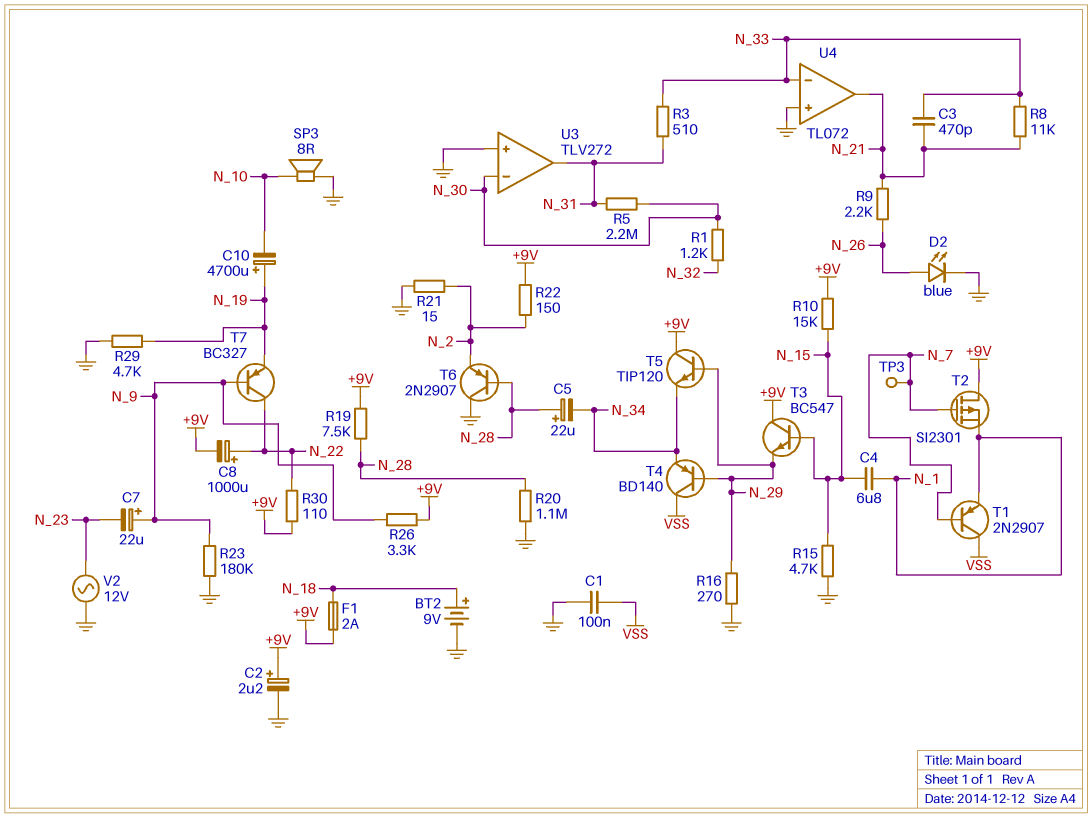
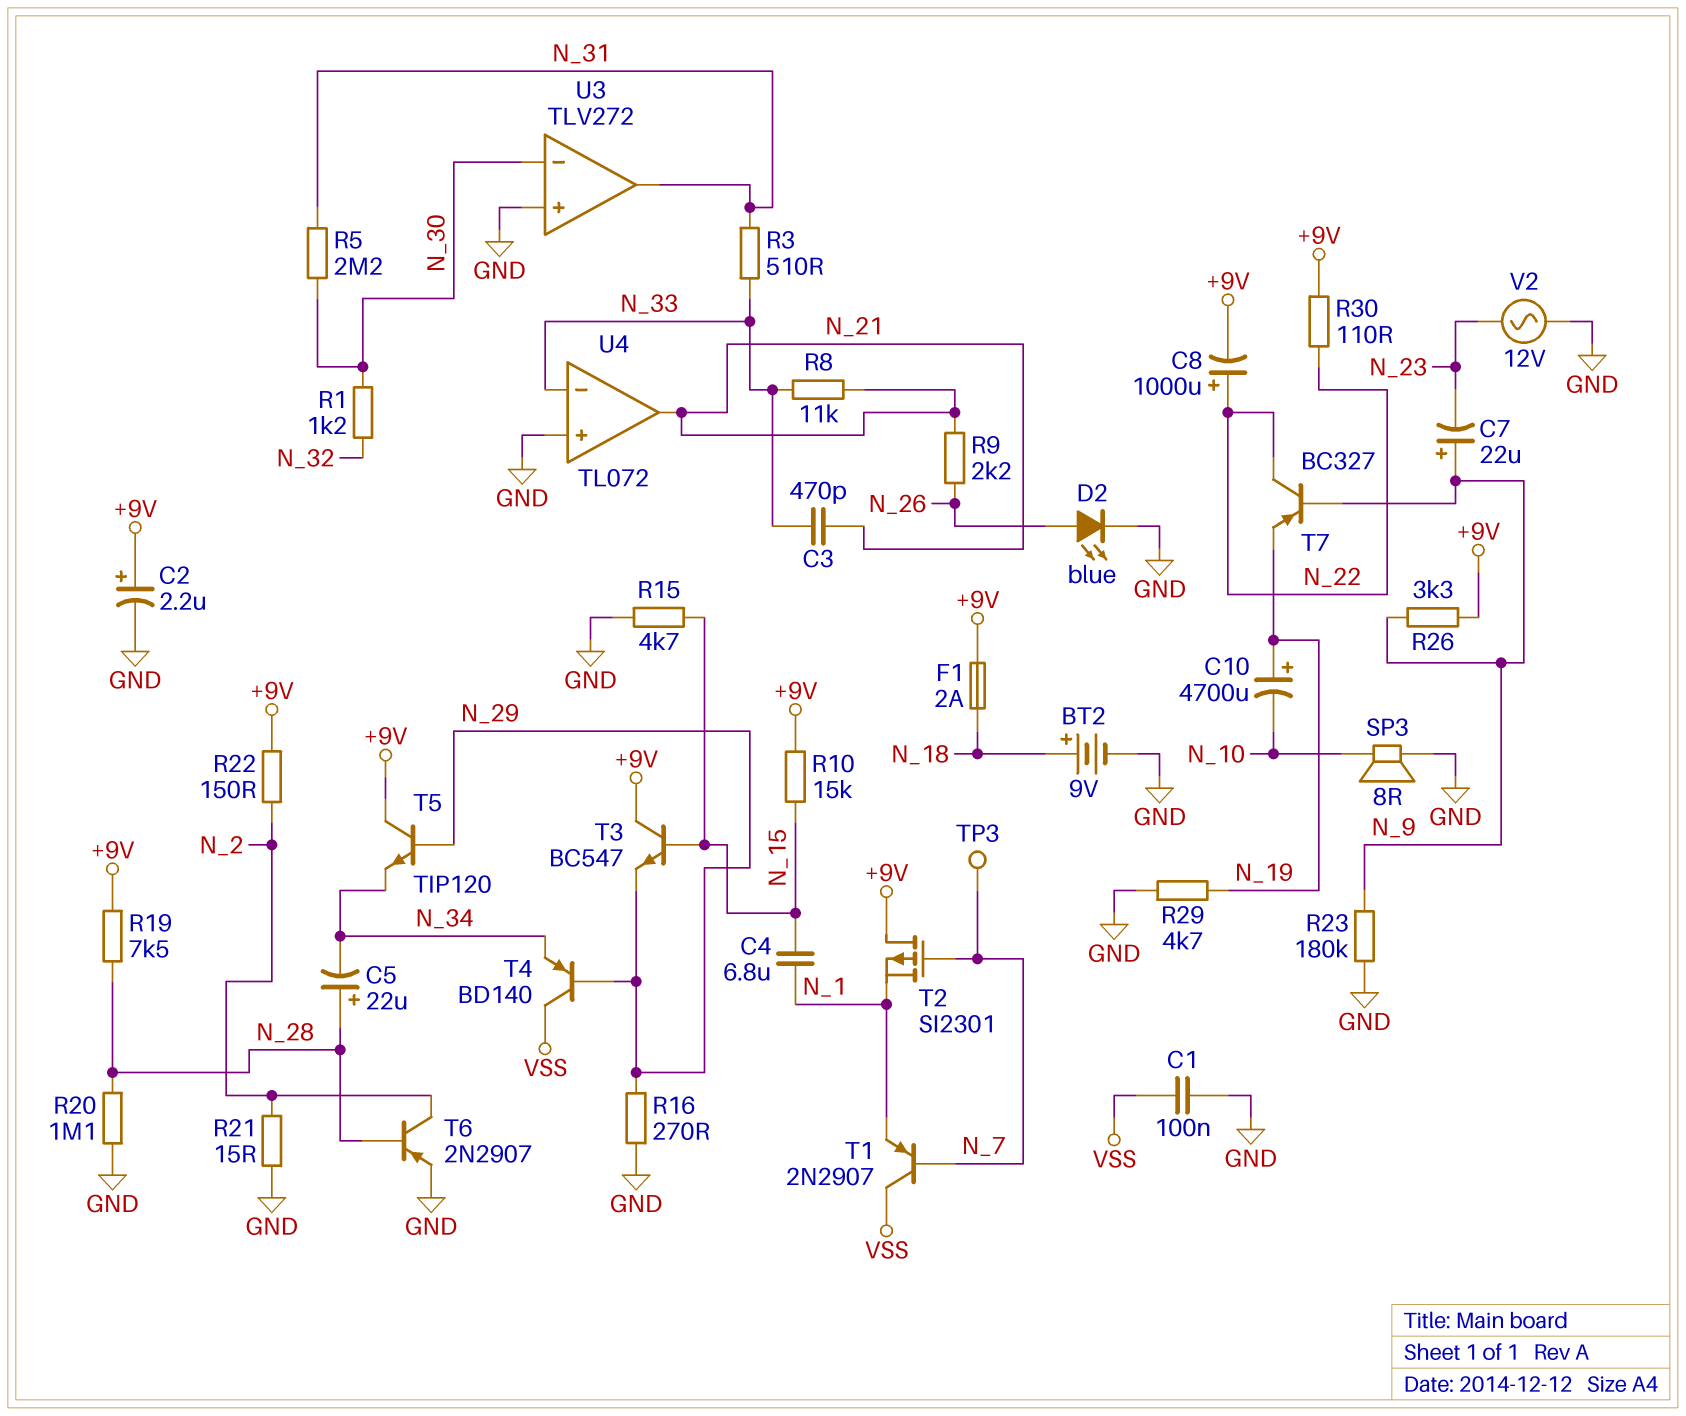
T6: PNP 2N2907 (B N_28, C GND, E N_2) -> PNP 2N2907 (B N_28, C N_2, E GND)

